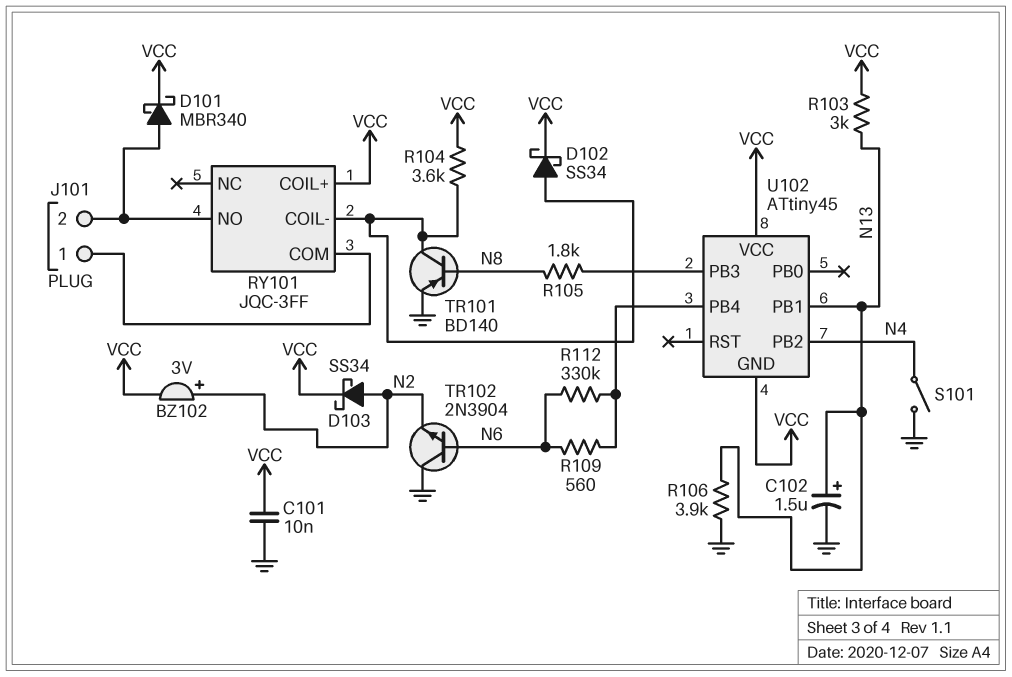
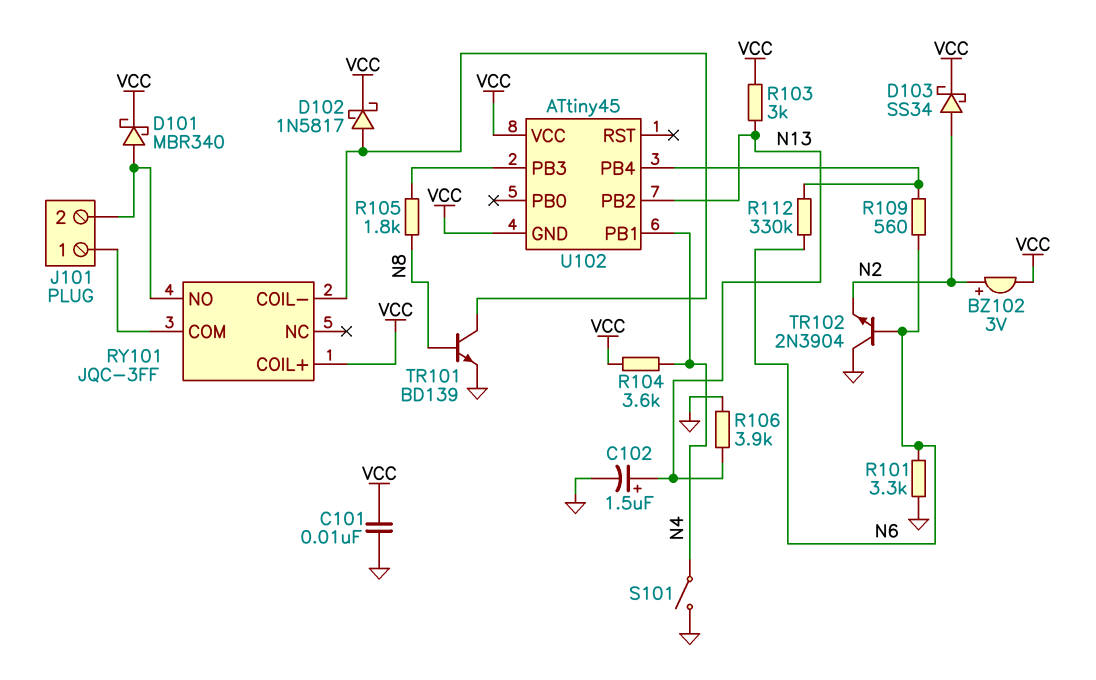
D102: schottky SS34 (A RY101/COIL-, K VCC) -> schottky 1N5817 (A RY101/COIL-, K VCC)
R101: none -> 3.3k (GND, N6)
R104: 3.6k (RY101/COIL-, VCC) -> 3.6k (N4, VCC)
TR101: PNP BD140 (B N8, C RY101/COIL-, E GND) -> NPN BD139 (B N8, C RY101/COIL-, E GND)
U102 pin PB1: N13 -> N4
U102 pin PB2: N4 -> N13

